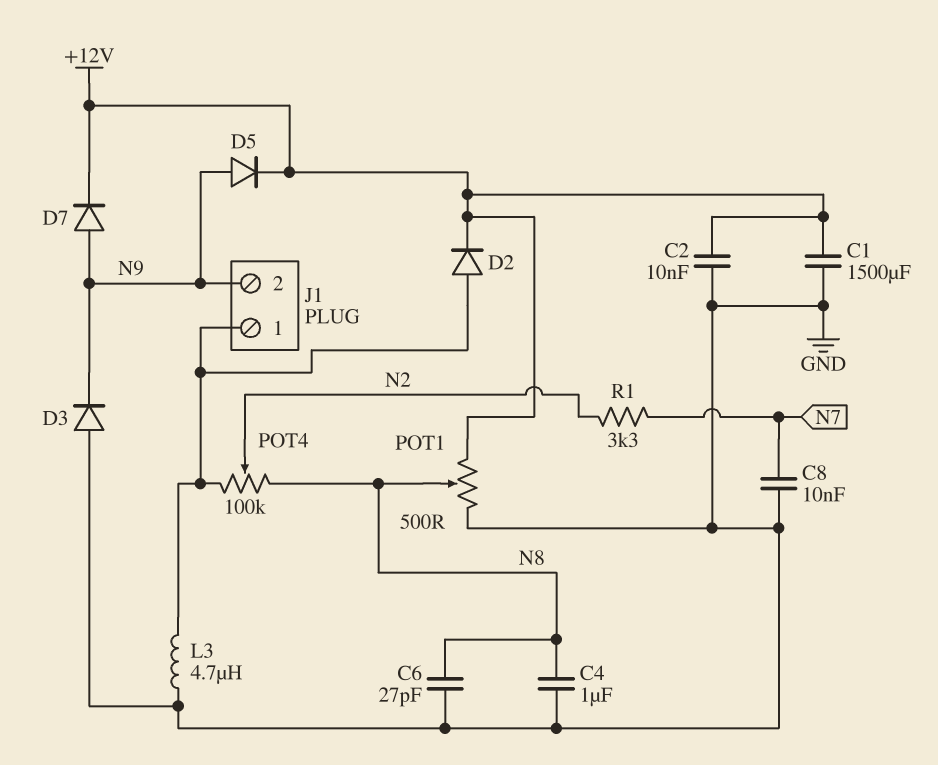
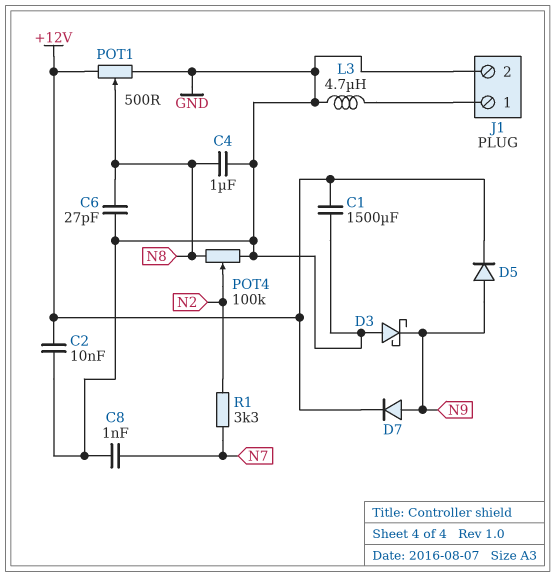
C8: 10nF (GND, N7) -> 1nF (GND, N7)
D2: diode (A J1/1, K +12V) -> none
D3: diode (A GND, K N9) -> schottky (A GND, K N9)
J1 pin 2: N9 -> GND
POT4: 100k (J1/1, N8, wiper N2) -> 100k (GND, N8, wiper N2)

